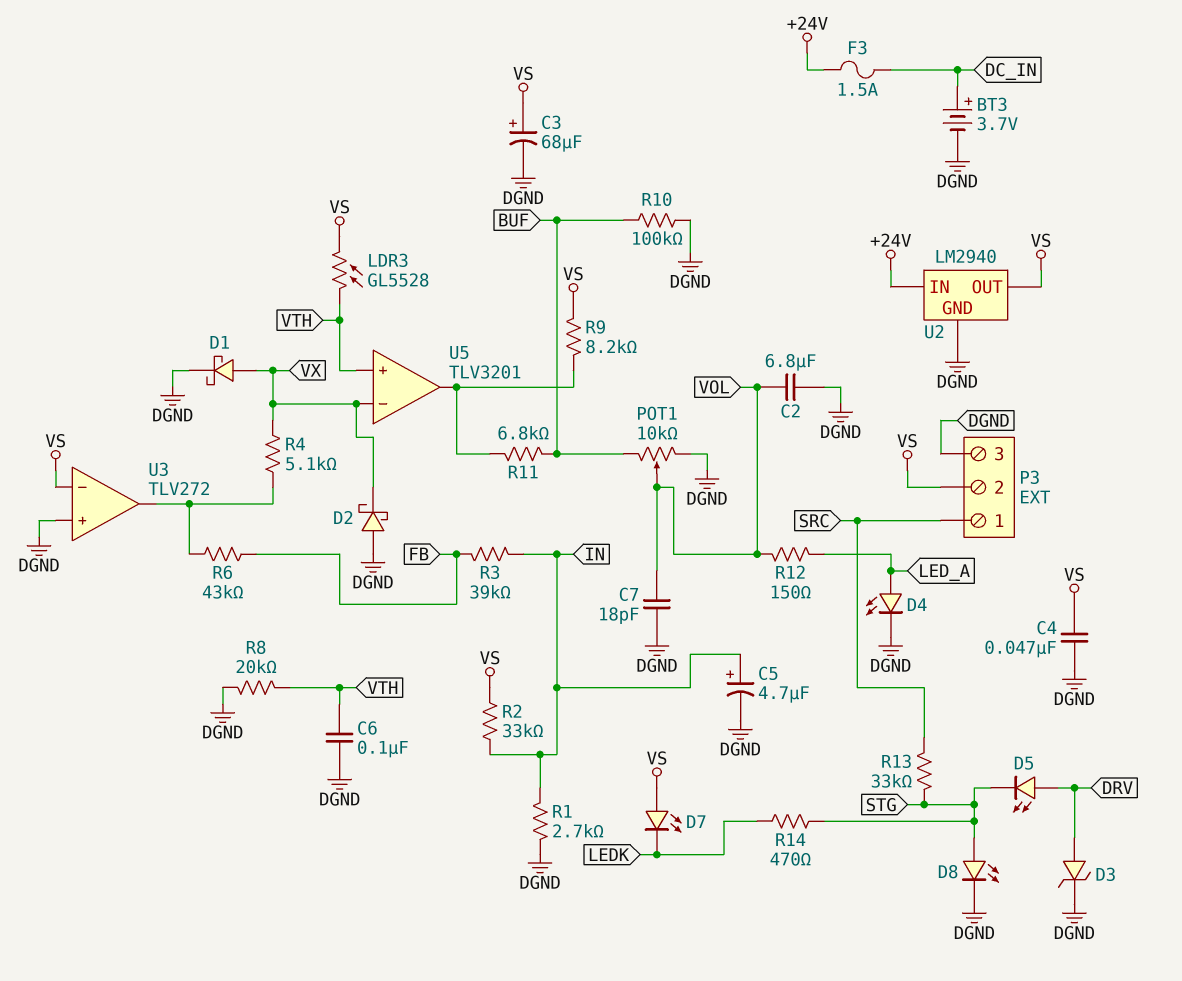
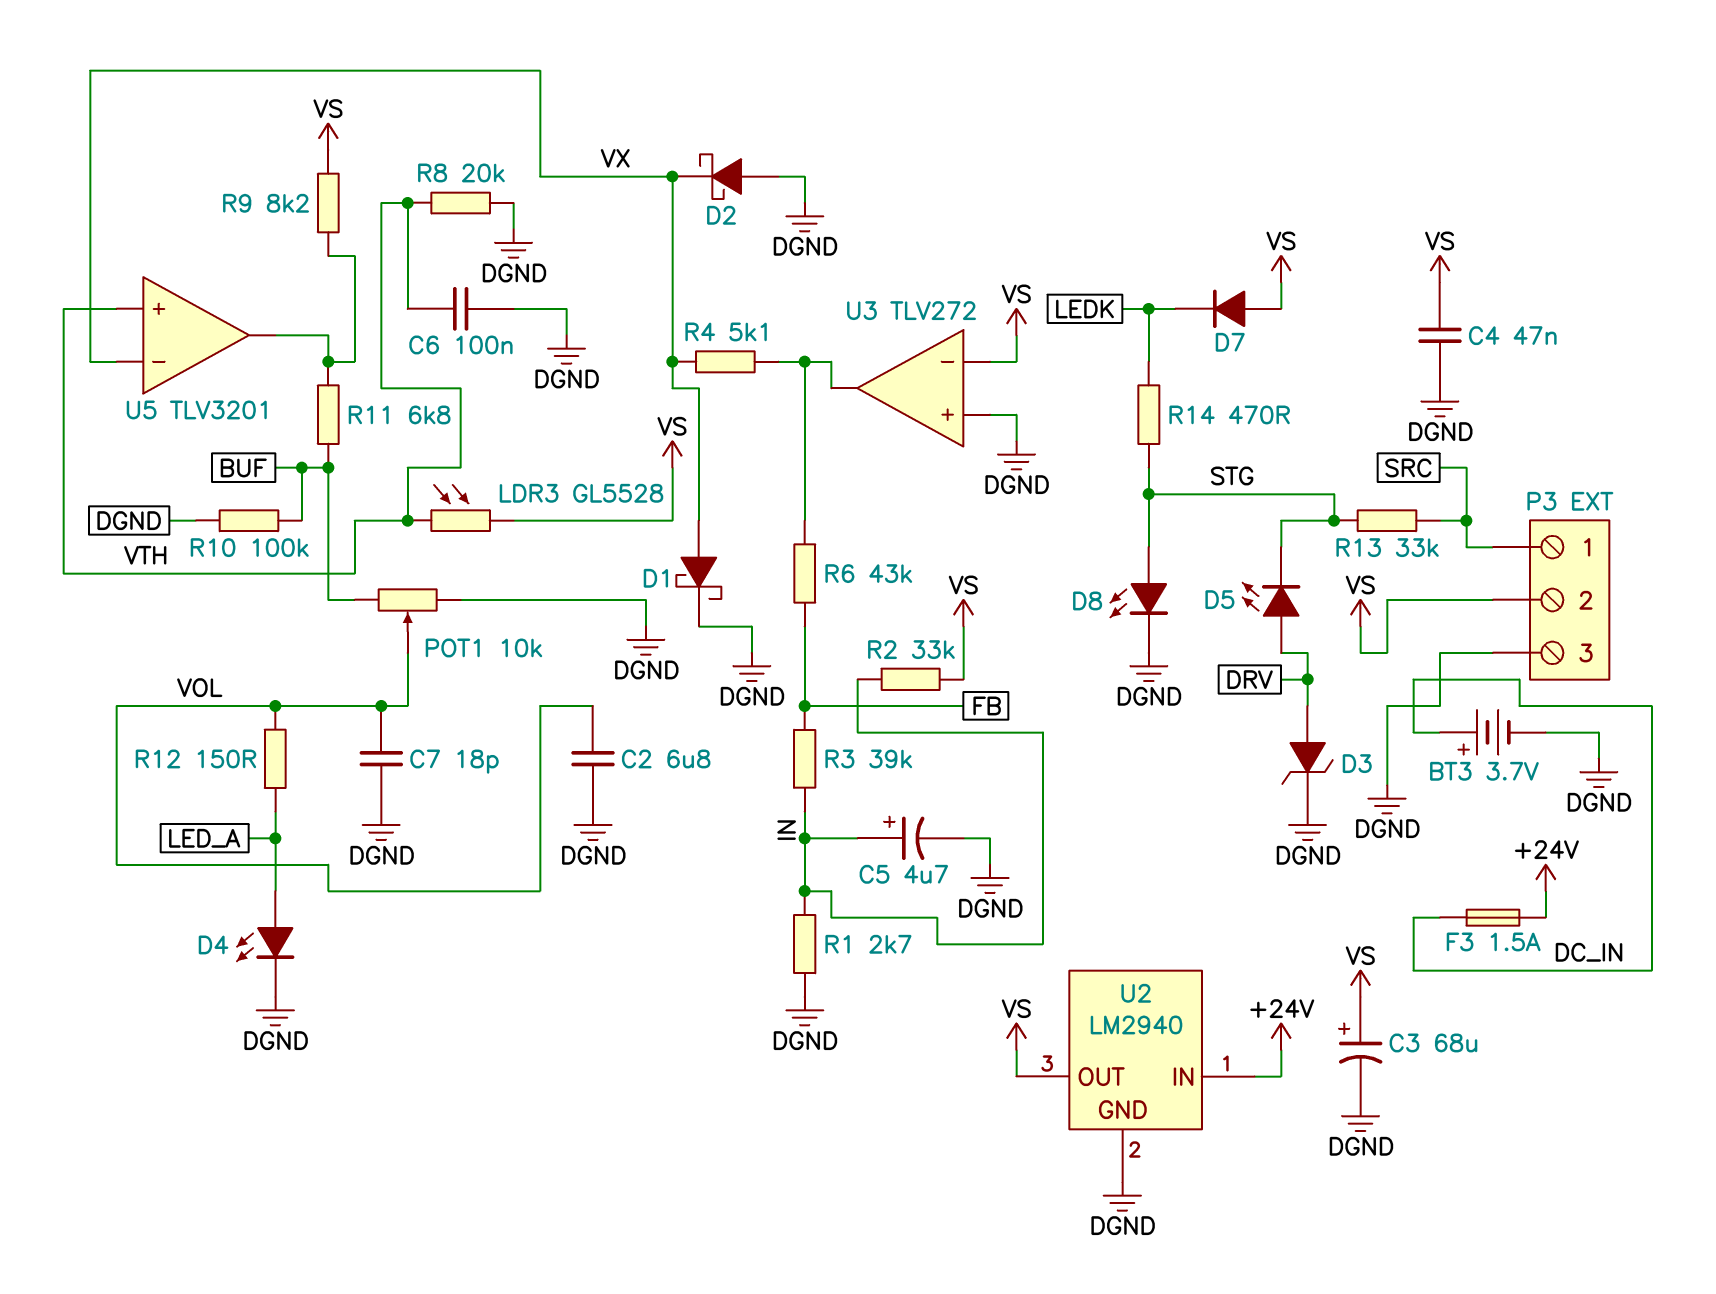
D7: LED (A VS, K LEDK) -> diode (A VS, K LEDK)

